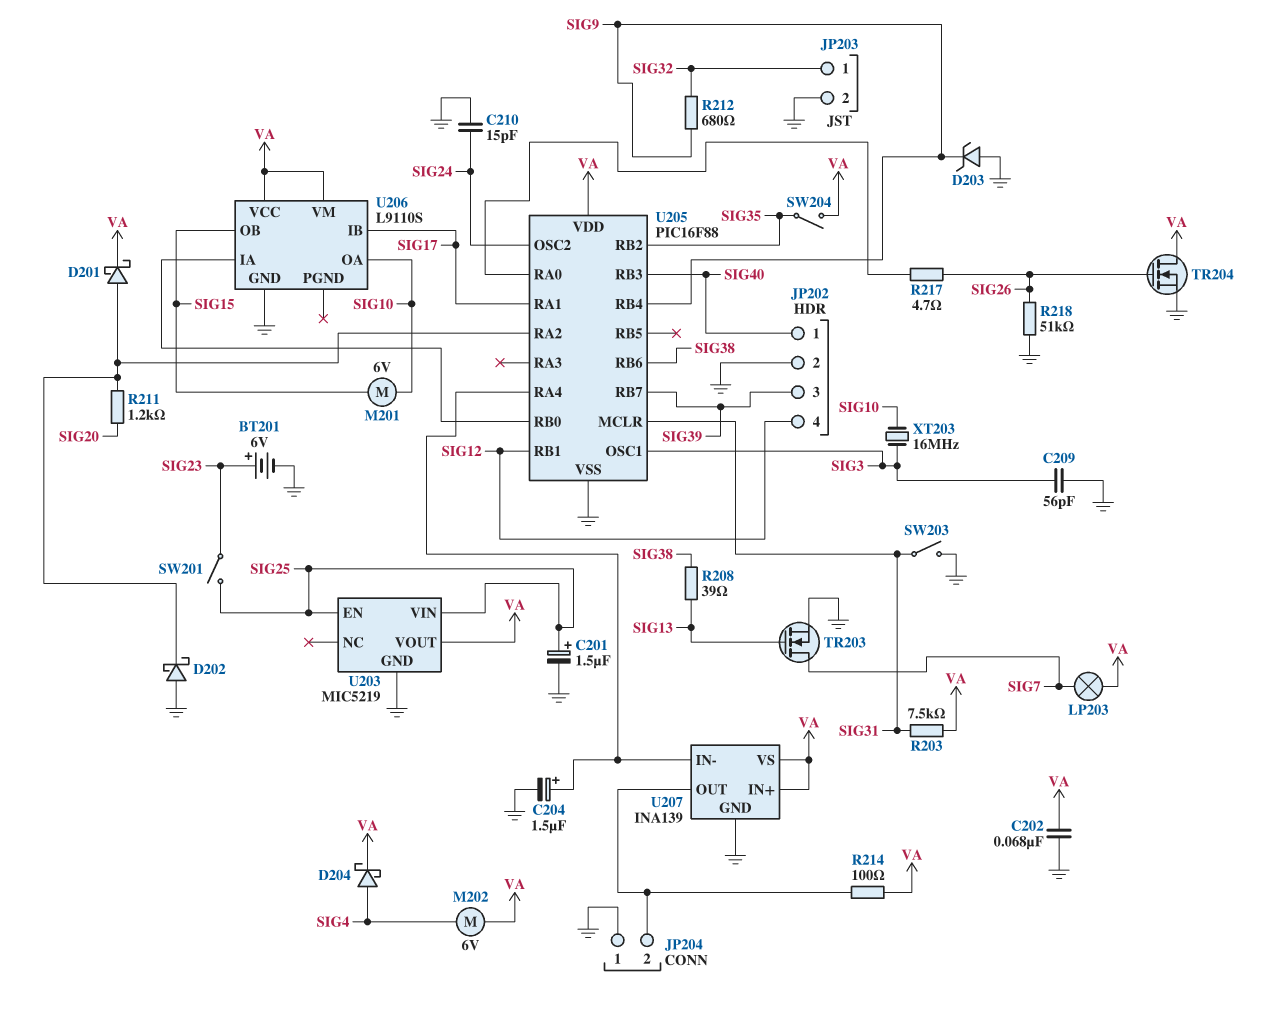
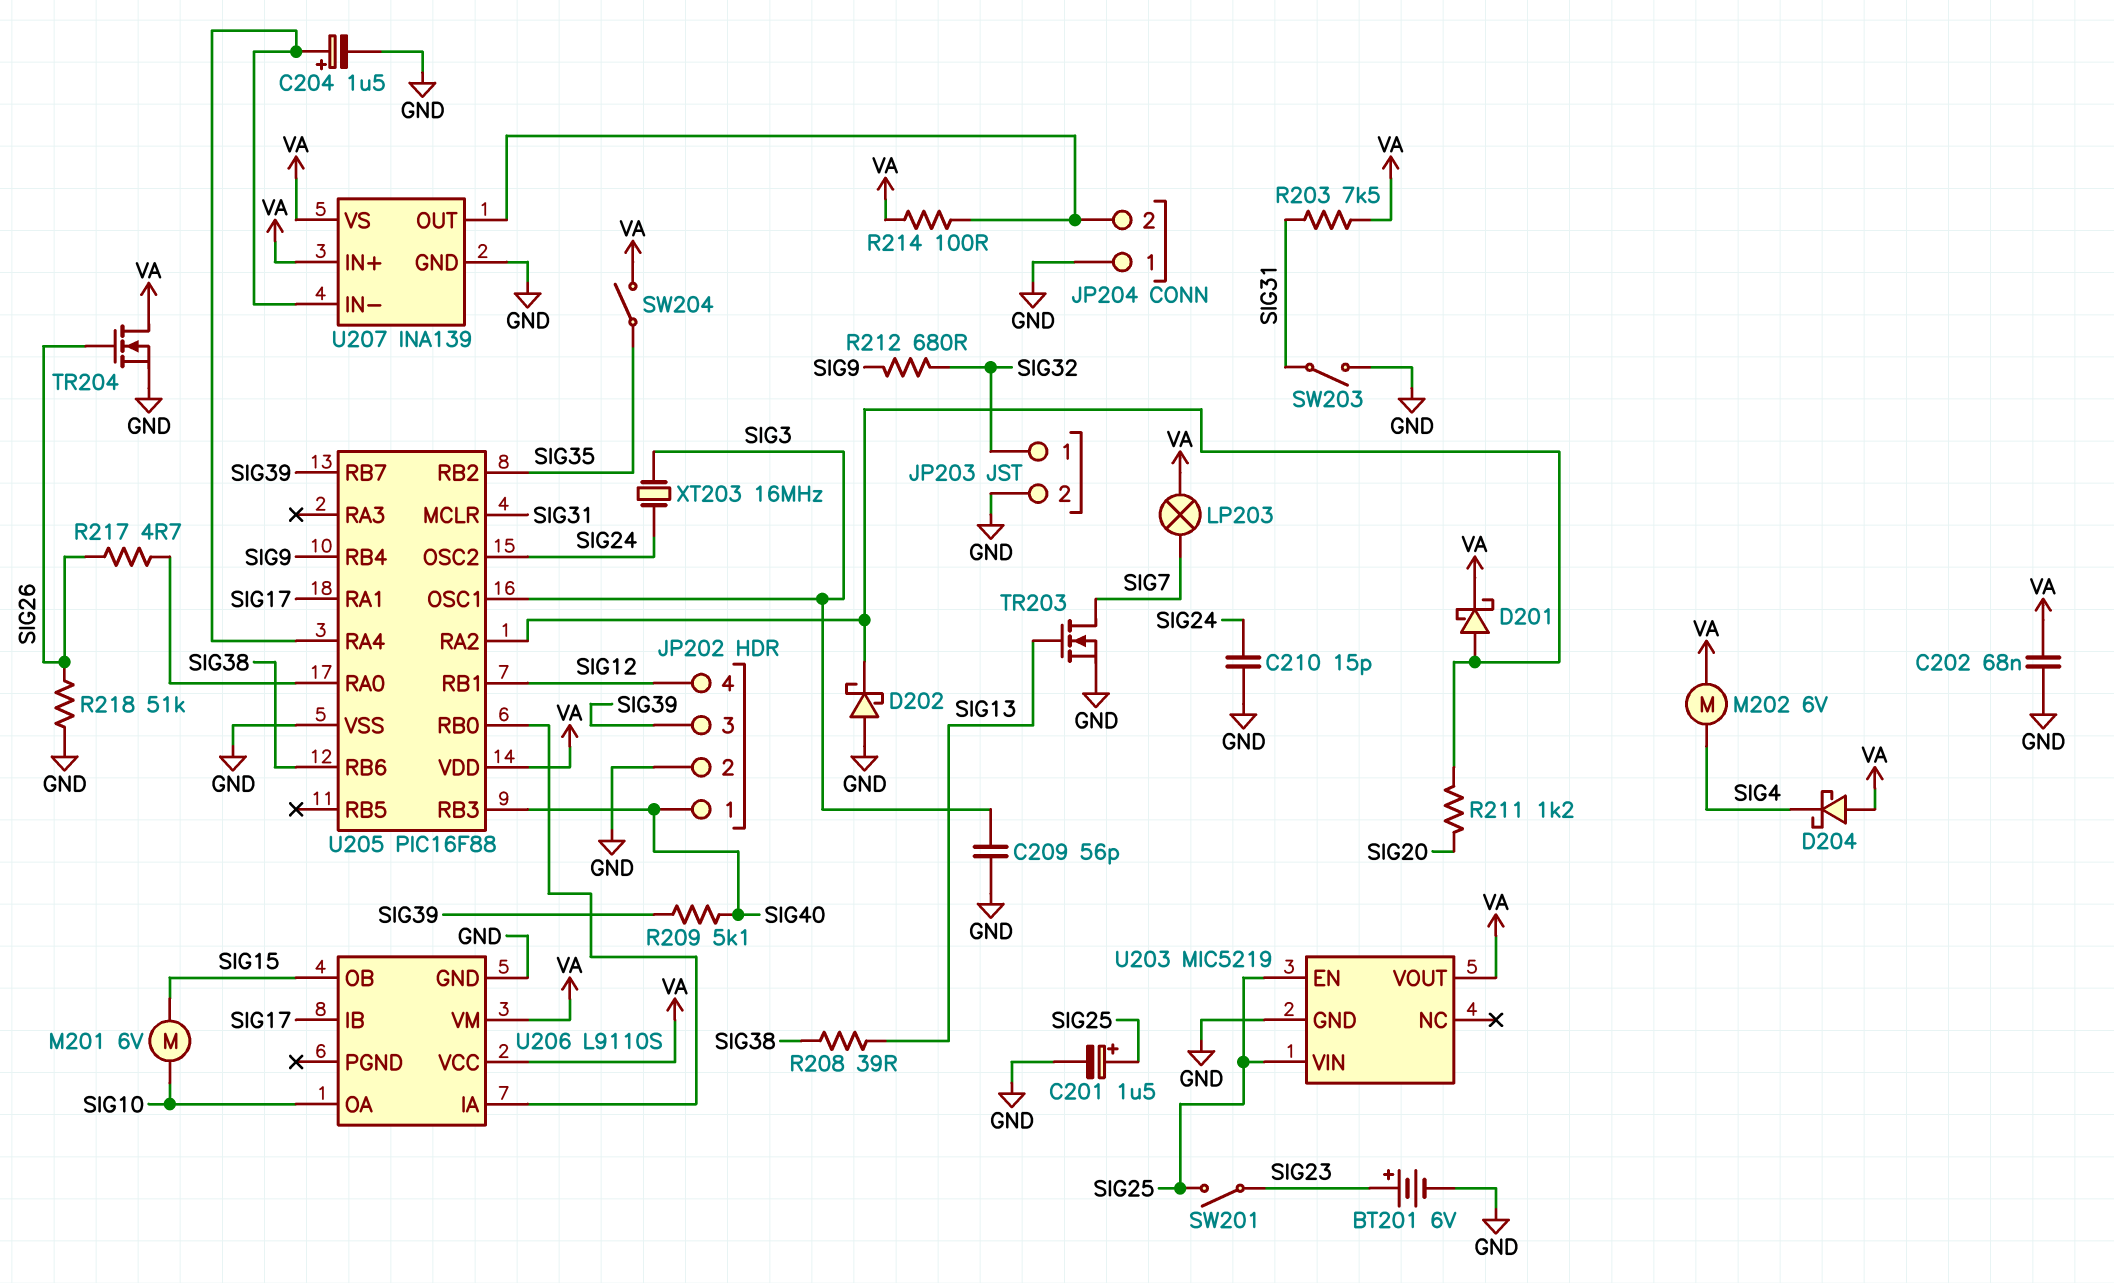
D203: zener (A GND, K SIG9) -> none
D204: schottky (A SIG4, K VA) -> schottky (A VA, K SIG4)
R209: none -> 5.1k (SIG39, SIG40)
XT203: 16MHz (SIG3, SIG10) -> 16MHz (SIG3, SIG24)

